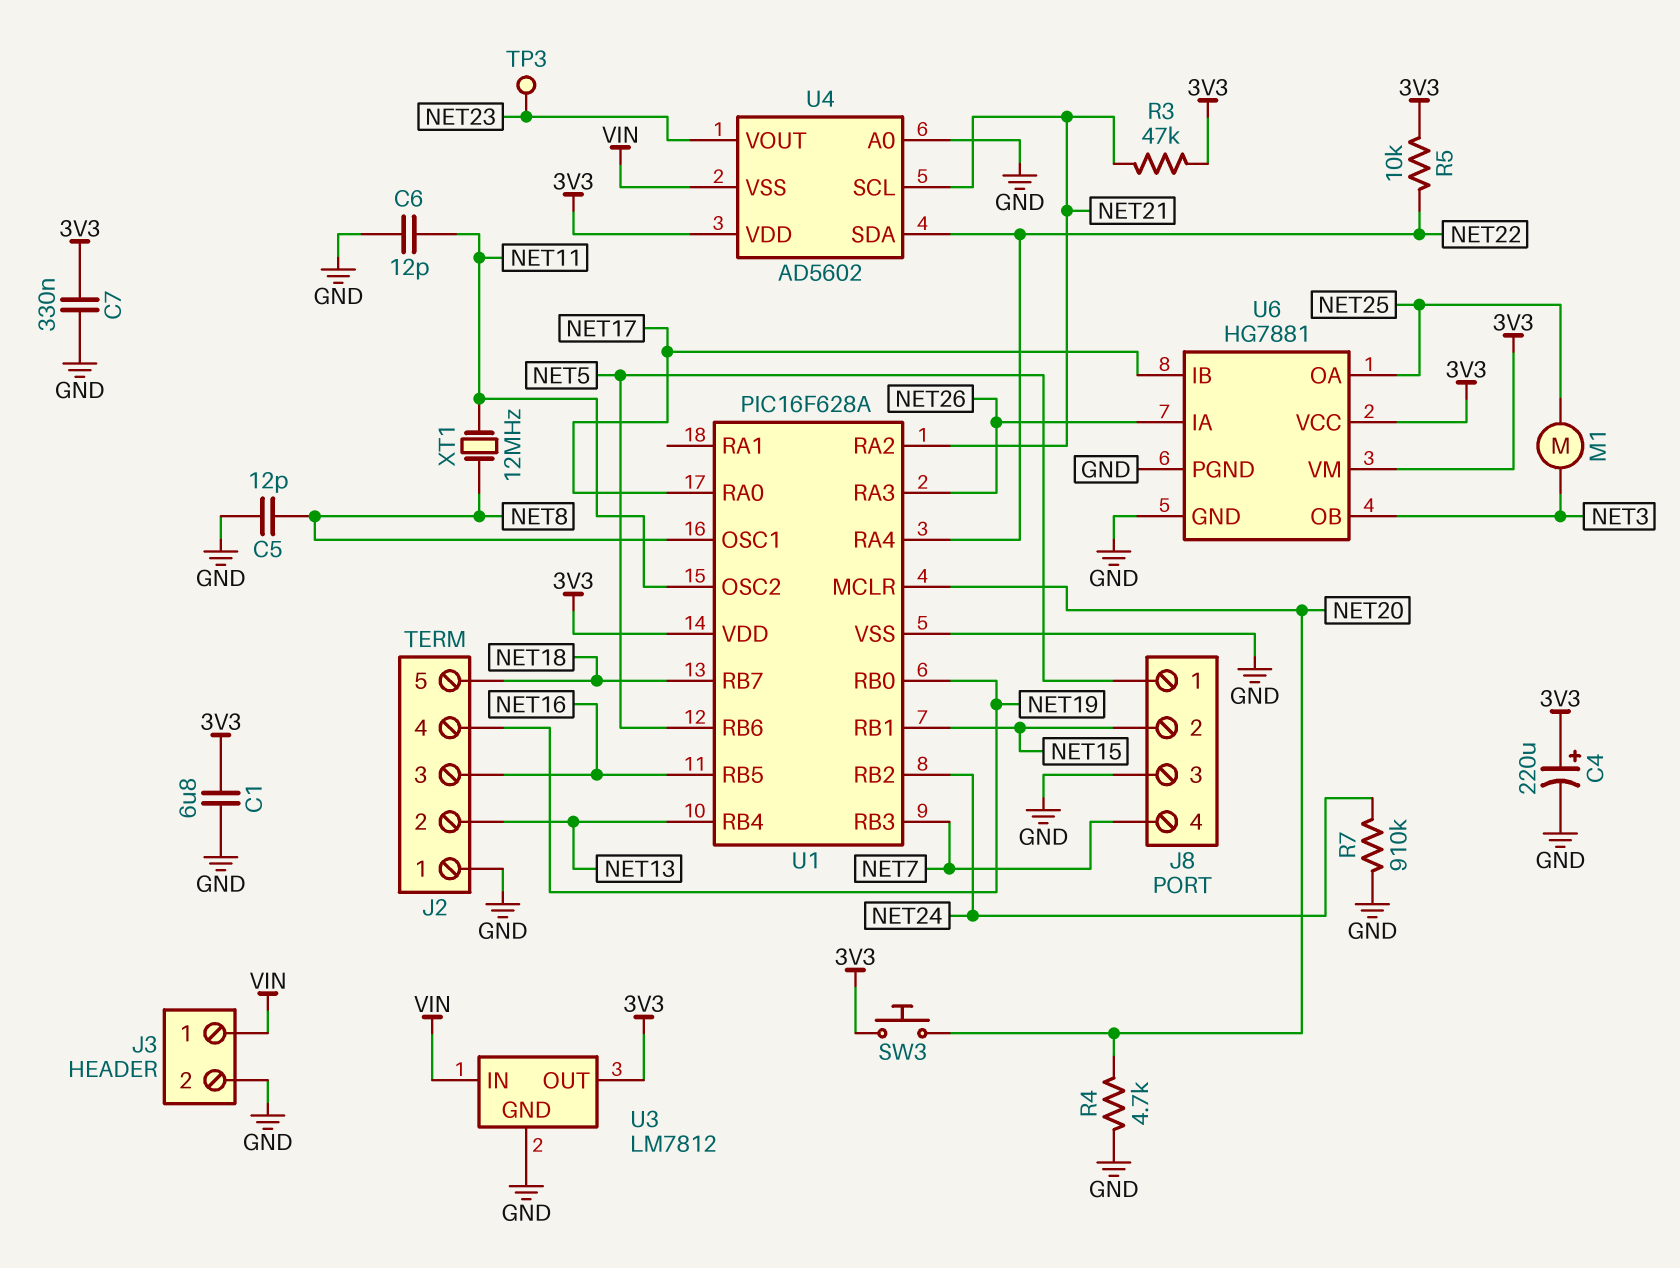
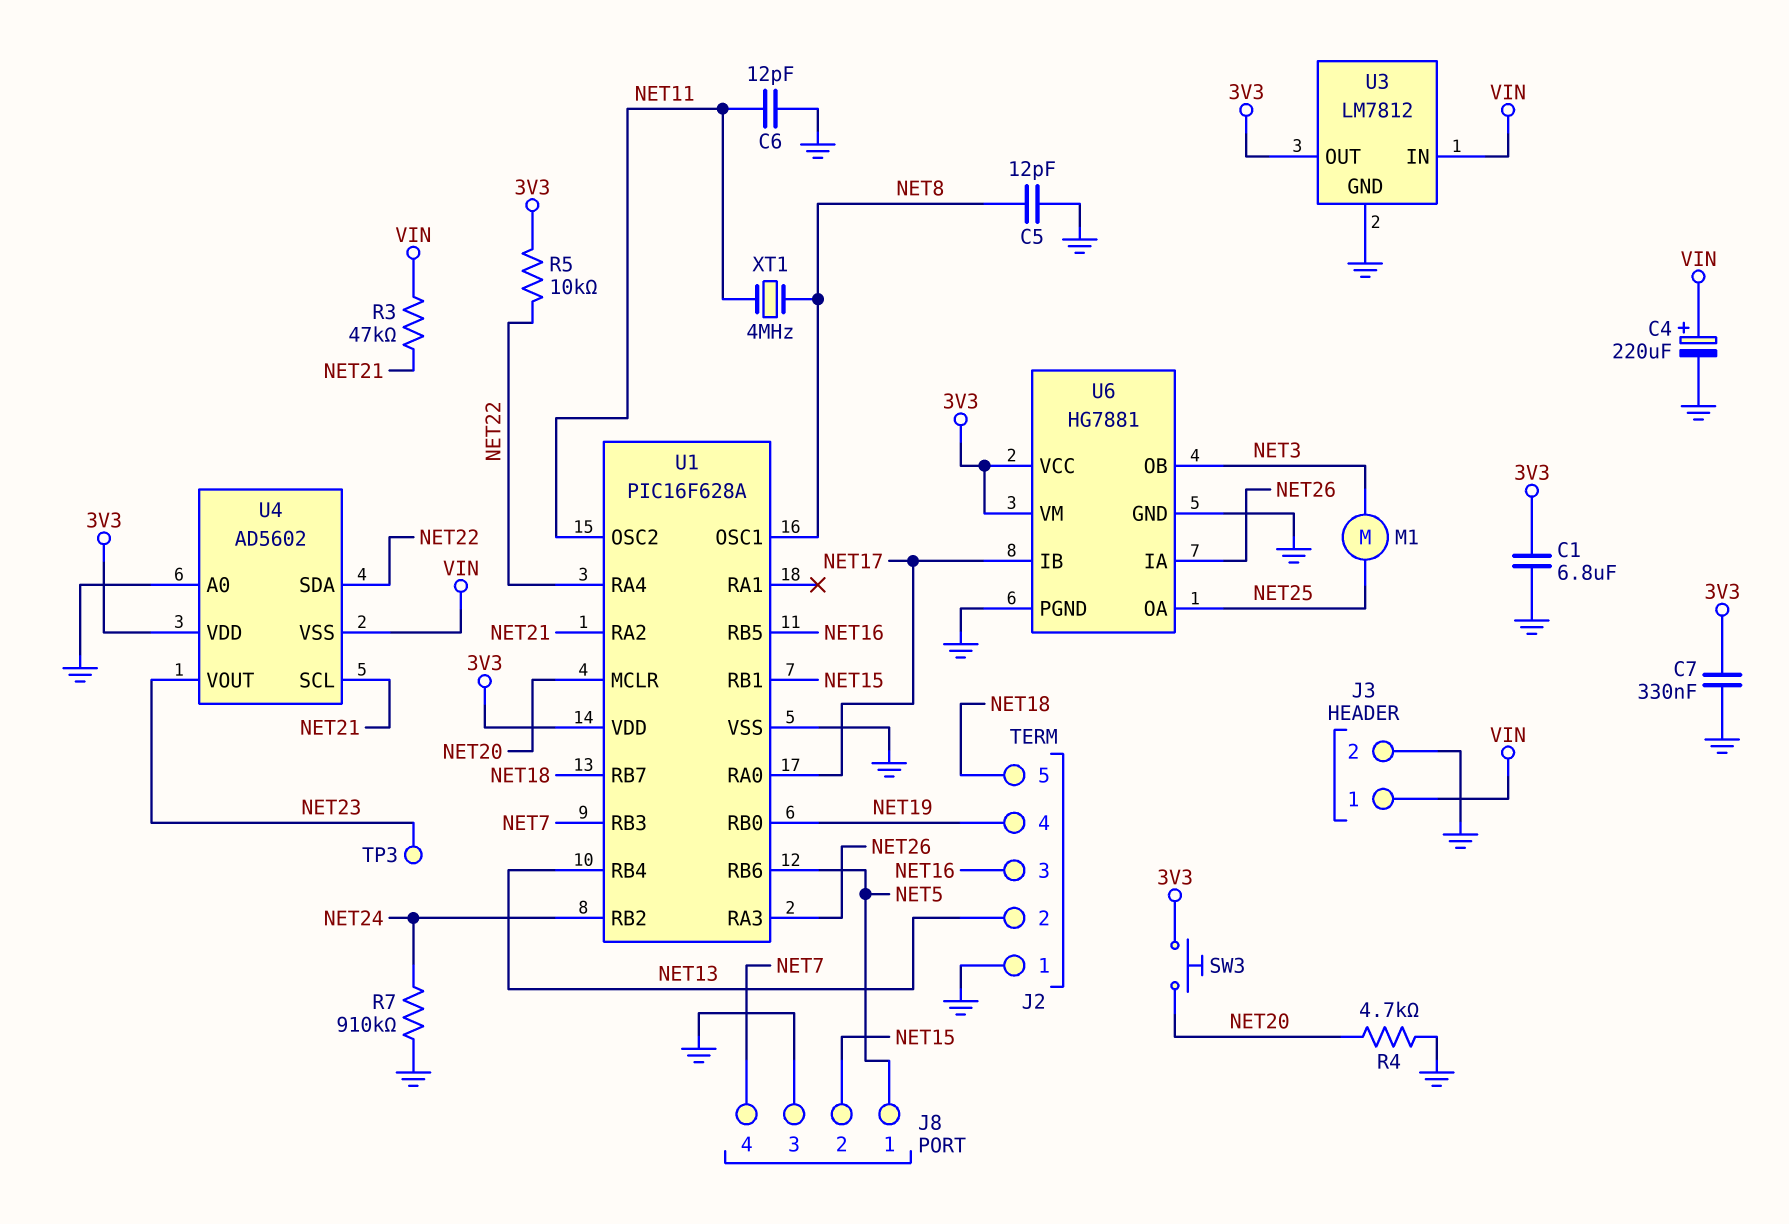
C4: 220uF (plus 3V3, minus GND) -> 220uF (plus VIN, minus GND)
R3: 47k (3V3, NET21) -> 47k (NET21, VIN)
XT1: 12MHz (NET8, NET11) -> 4MHz (NET8, NET11)

